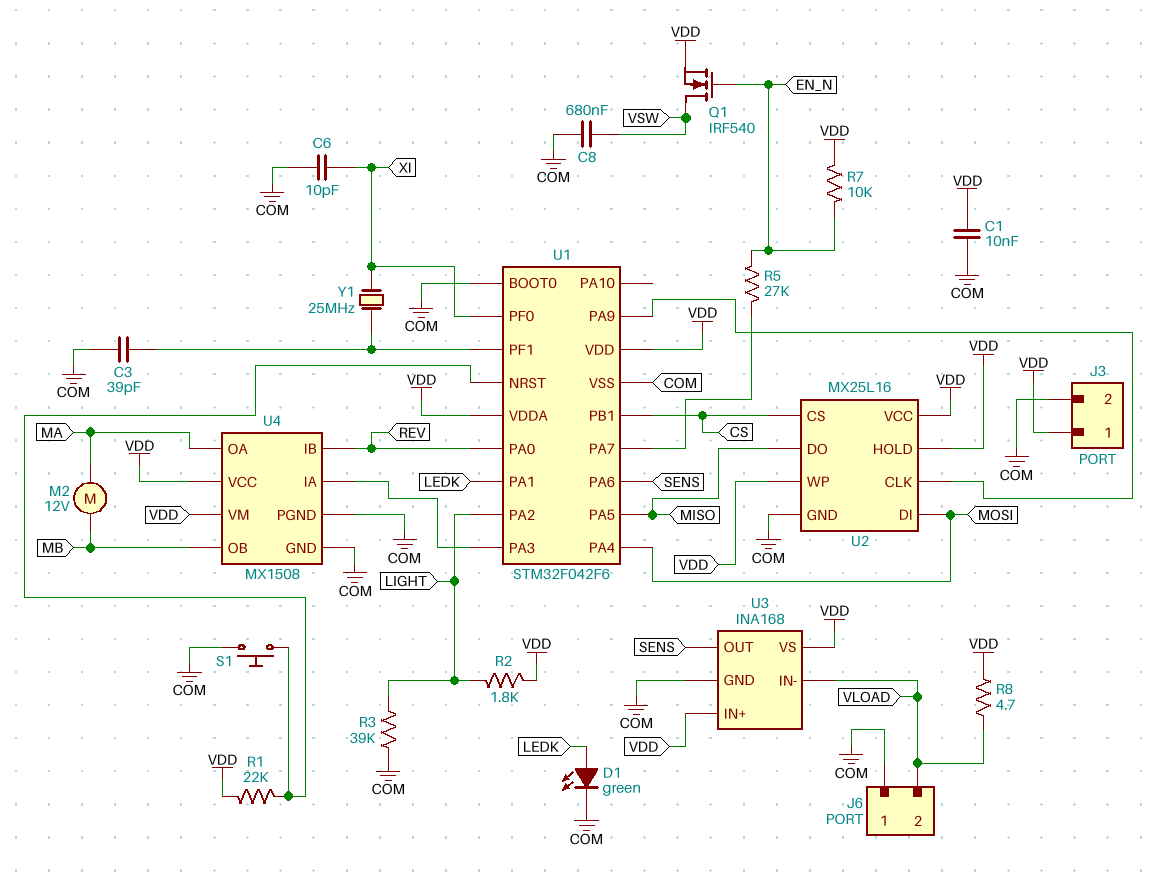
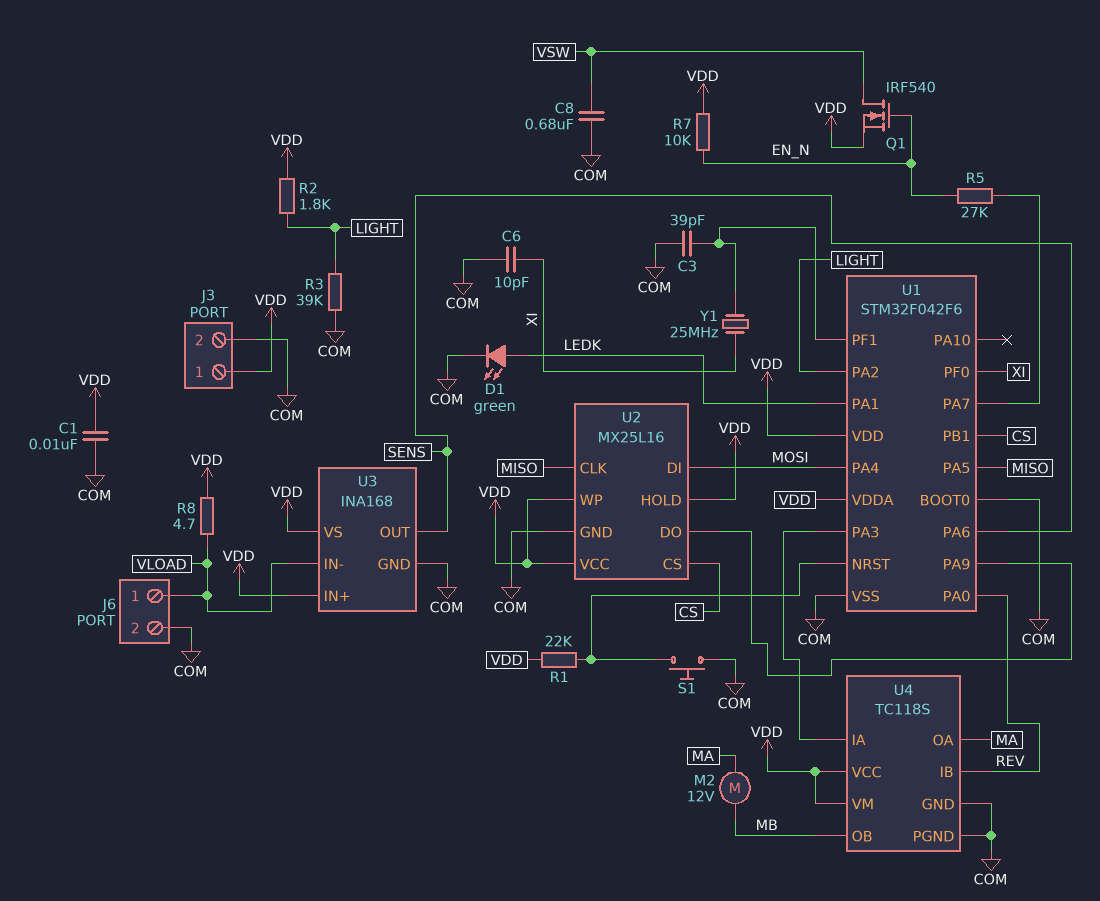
J6 pin 1: COM -> VLOAD
J6 pin 2: VLOAD -> COM
U2 pin CLK: U1/PA9 -> MISO
U2 pin DO: MISO -> U1/PA9
U4: MX1508 -> TC118S

